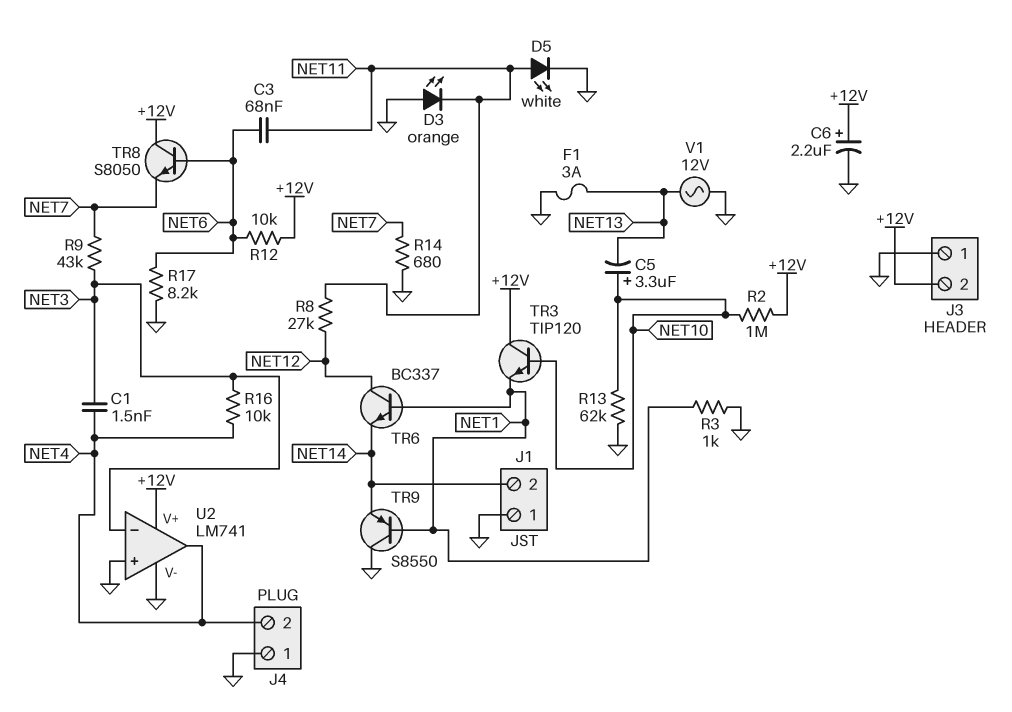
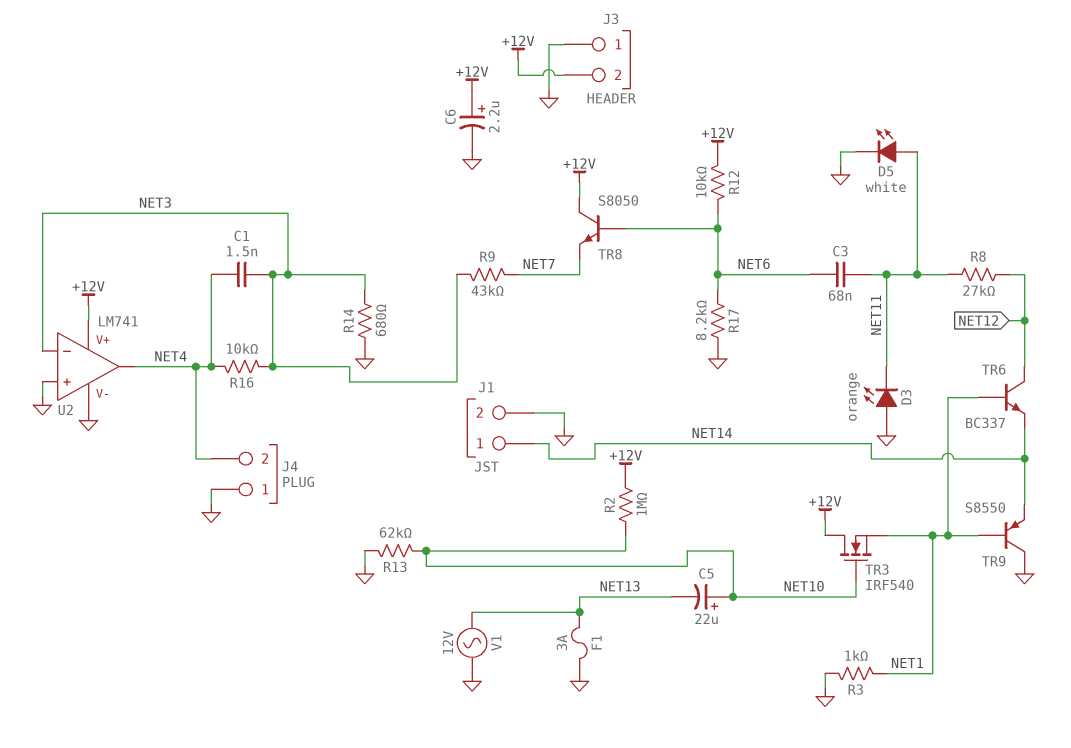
C5: 3.3uF (plus NET10, minus NET13) -> 22uF (plus NET10, minus NET13)
J1 pin 1: GND -> NET14
J1 pin 2: NET14 -> GND
R14: 680 (GND, NET7) -> 680 (GND, NET3)
TR3: NPN TIP120 (B NET10, C +12V, E NET1) -> NMOS IRF540 (G NET10, D +12V, S NET1)

